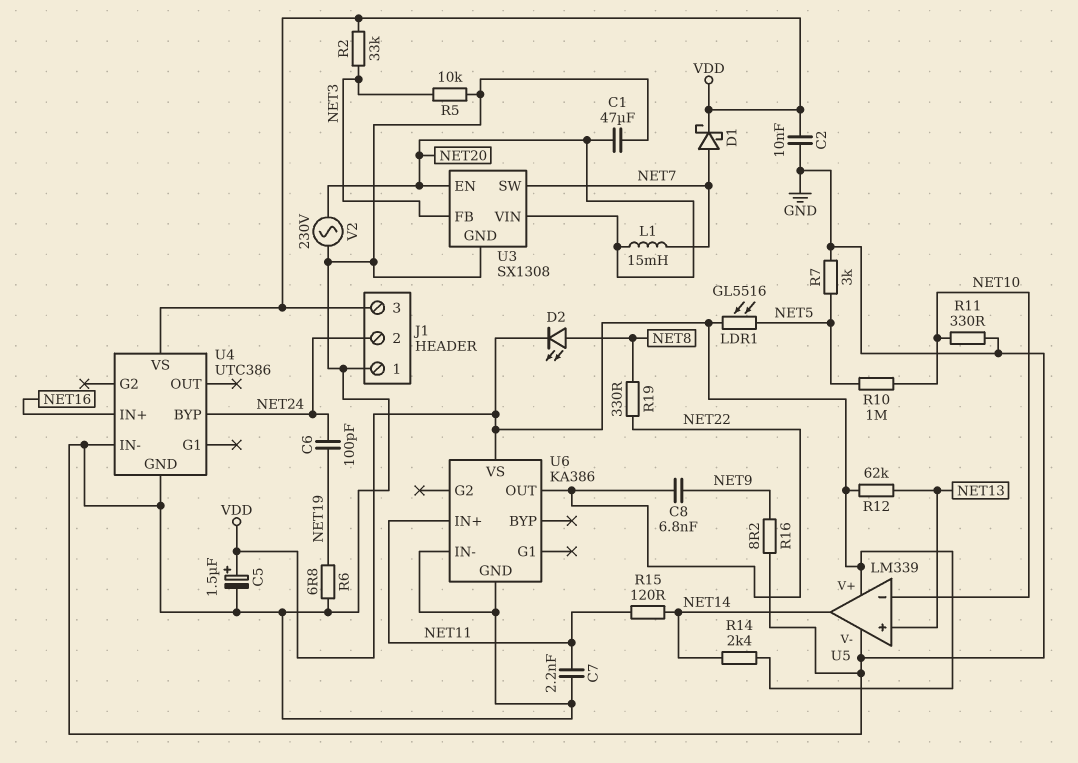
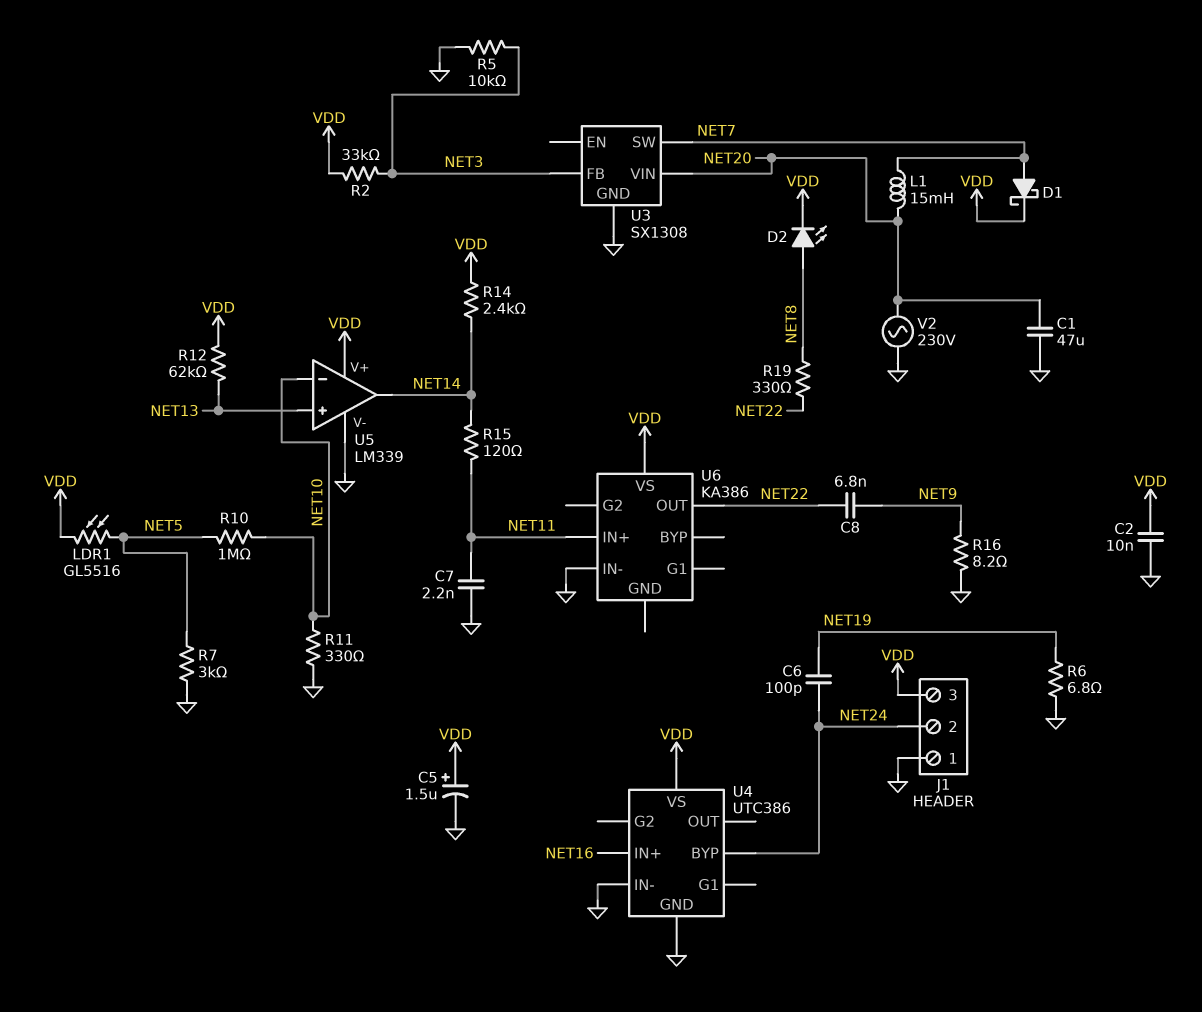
U3 pin EN: NET20 -> none
U6 pin GND: GND -> none

